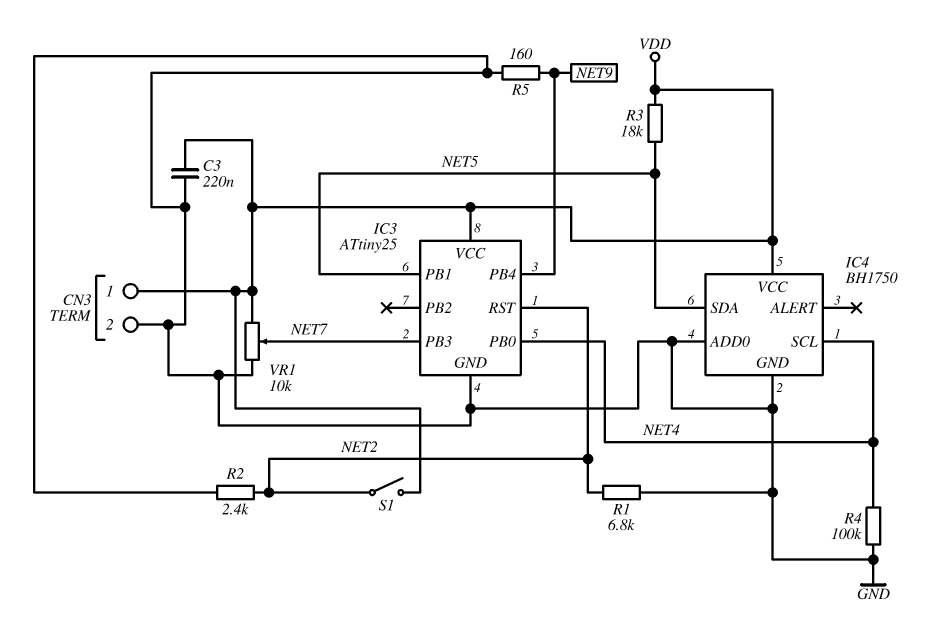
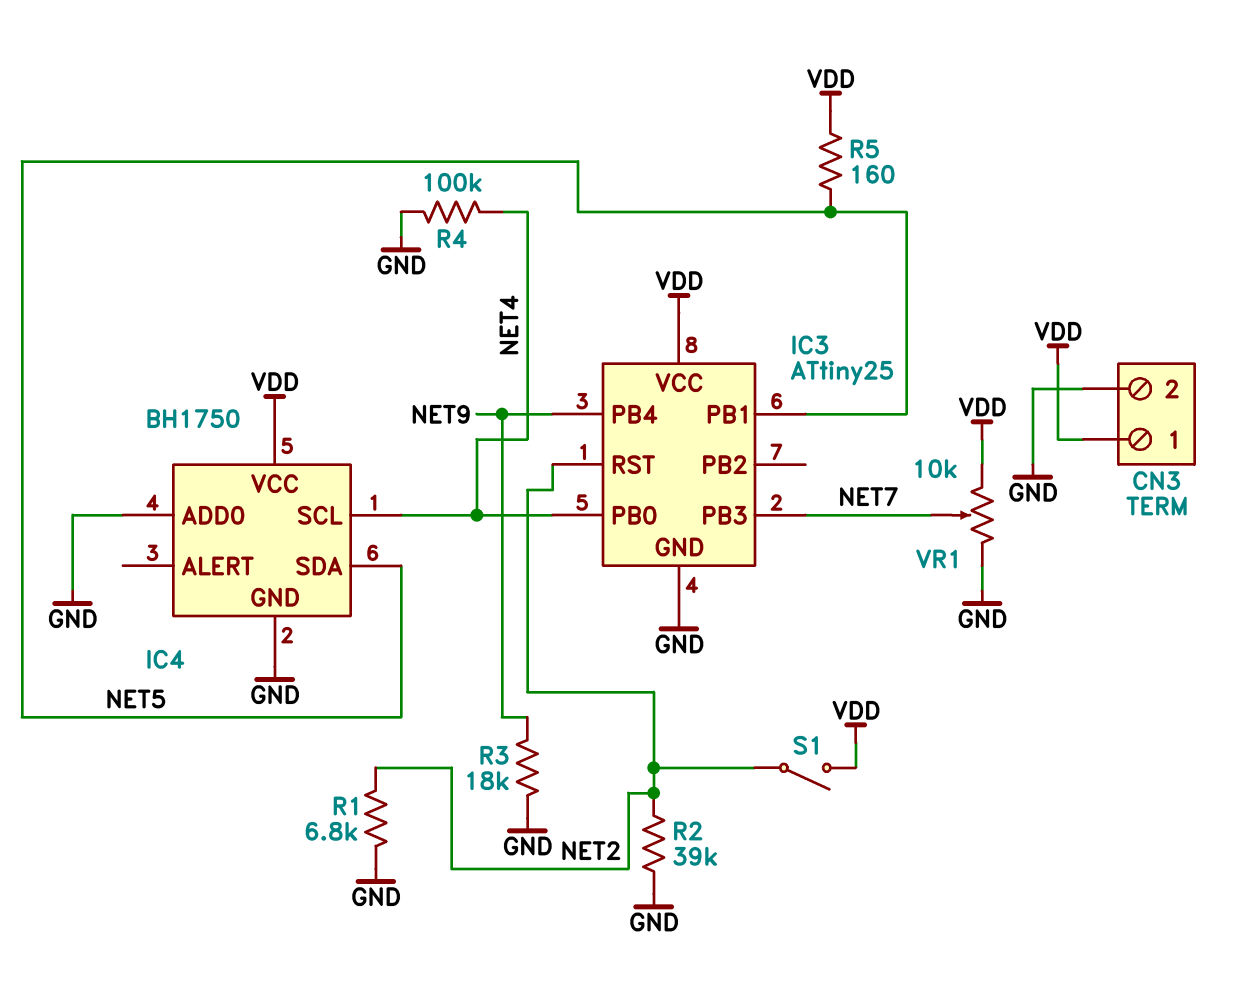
C3: 220nF (GND, VDD) -> none
R2: 2.4k (GND, NET2) -> 39k (GND, NET2)
R3: 18k (NET5, VDD) -> 18k (GND, NET9)
R5: 160 (GND, NET9) -> 160 (NET5, VDD)

